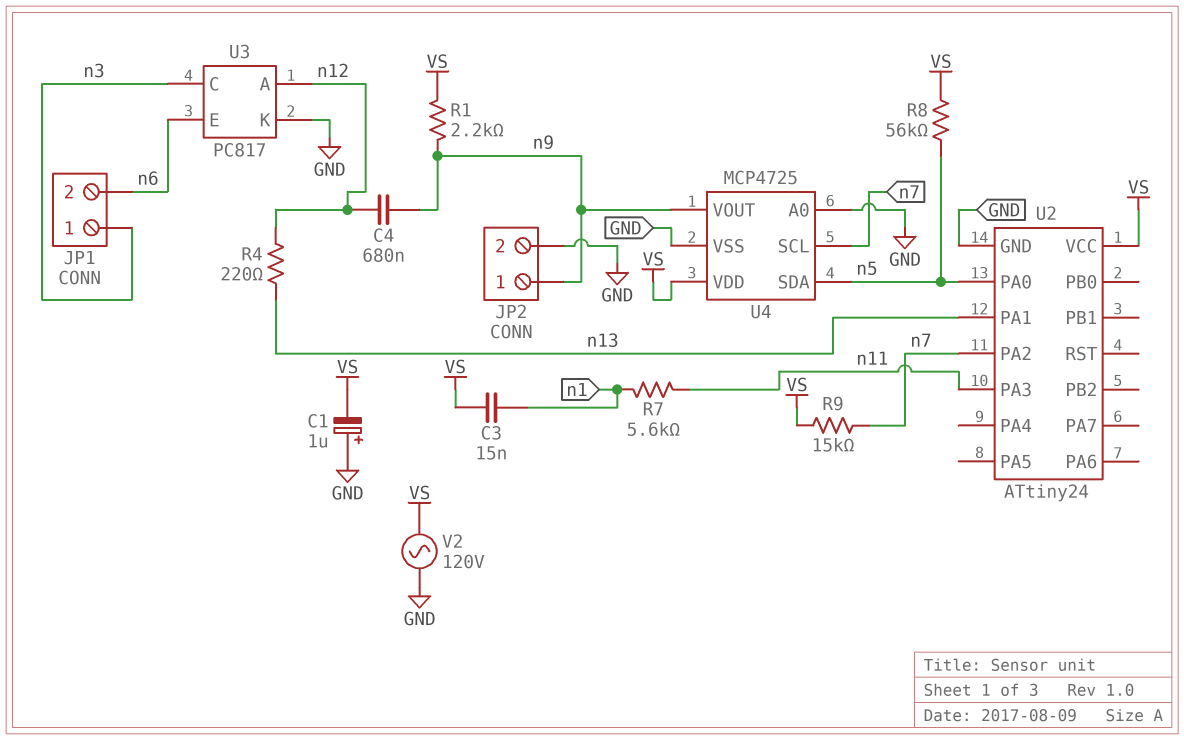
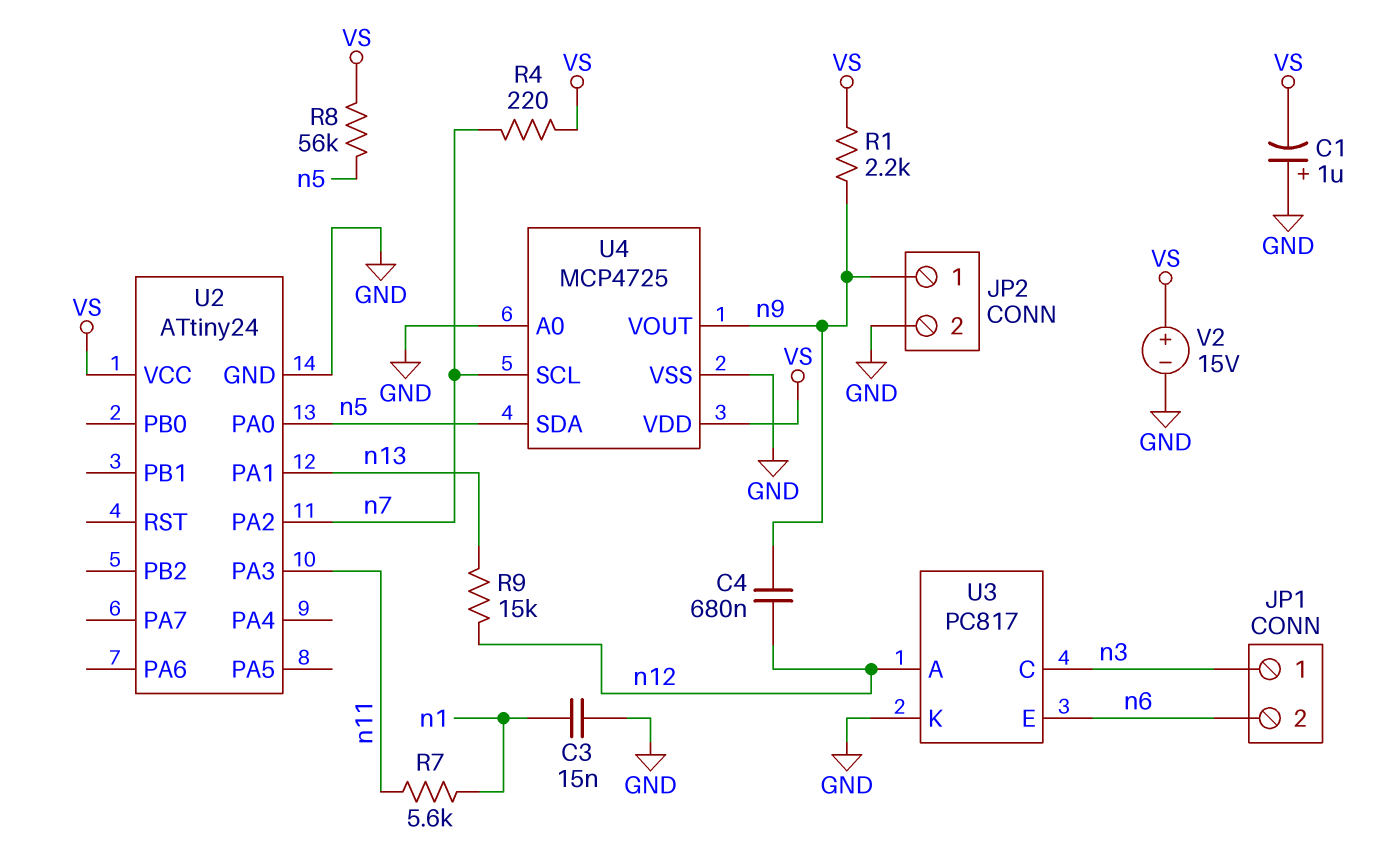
C3: 15nF (VS, n1) -> 15nF (GND, n1)
R4: 220 (n12, n13) -> 220 (VS, n7)
R9: 15k (VS, n7) -> 15k (n12, n13)
V2: AC 120V (GND, VS) -> 15V (plus VS, minus GND)

